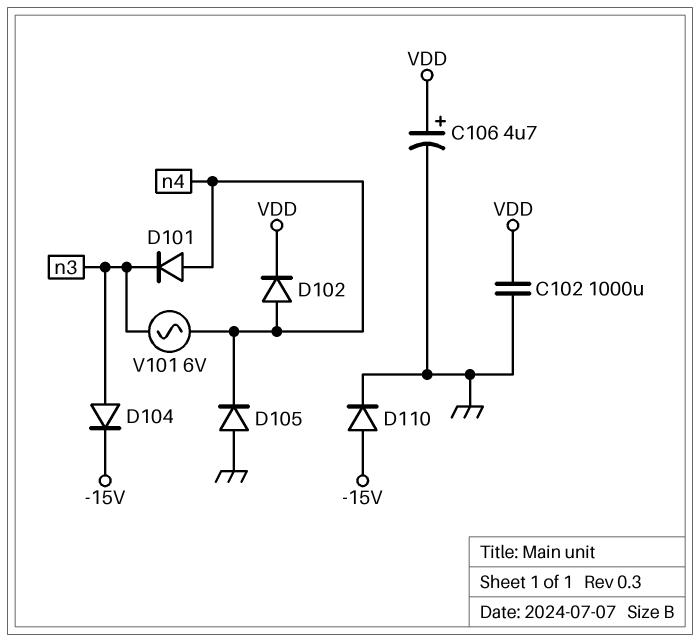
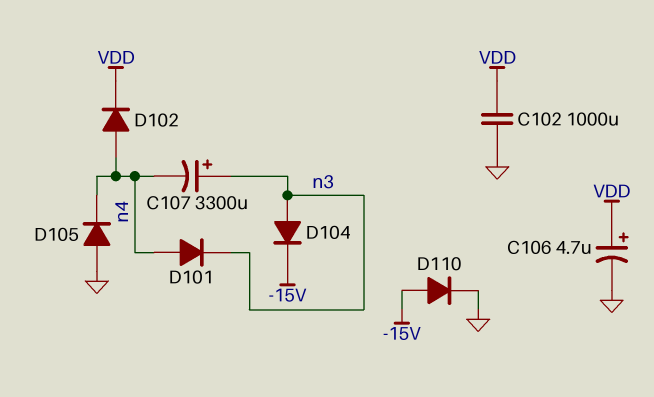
C107: none -> 3300uF (plus n3, minus n4)
V101: AC 6V (n3, n4) -> none

